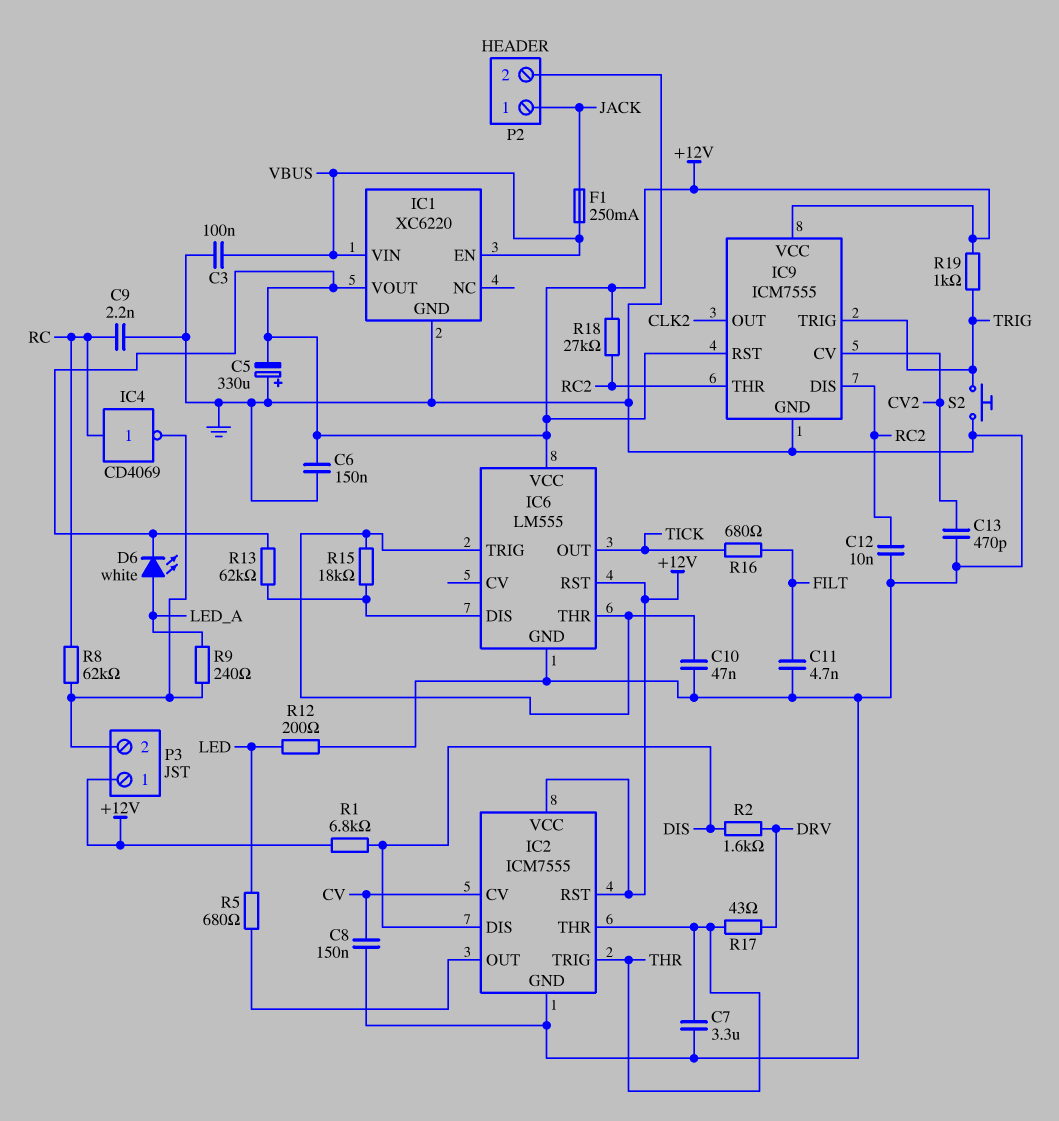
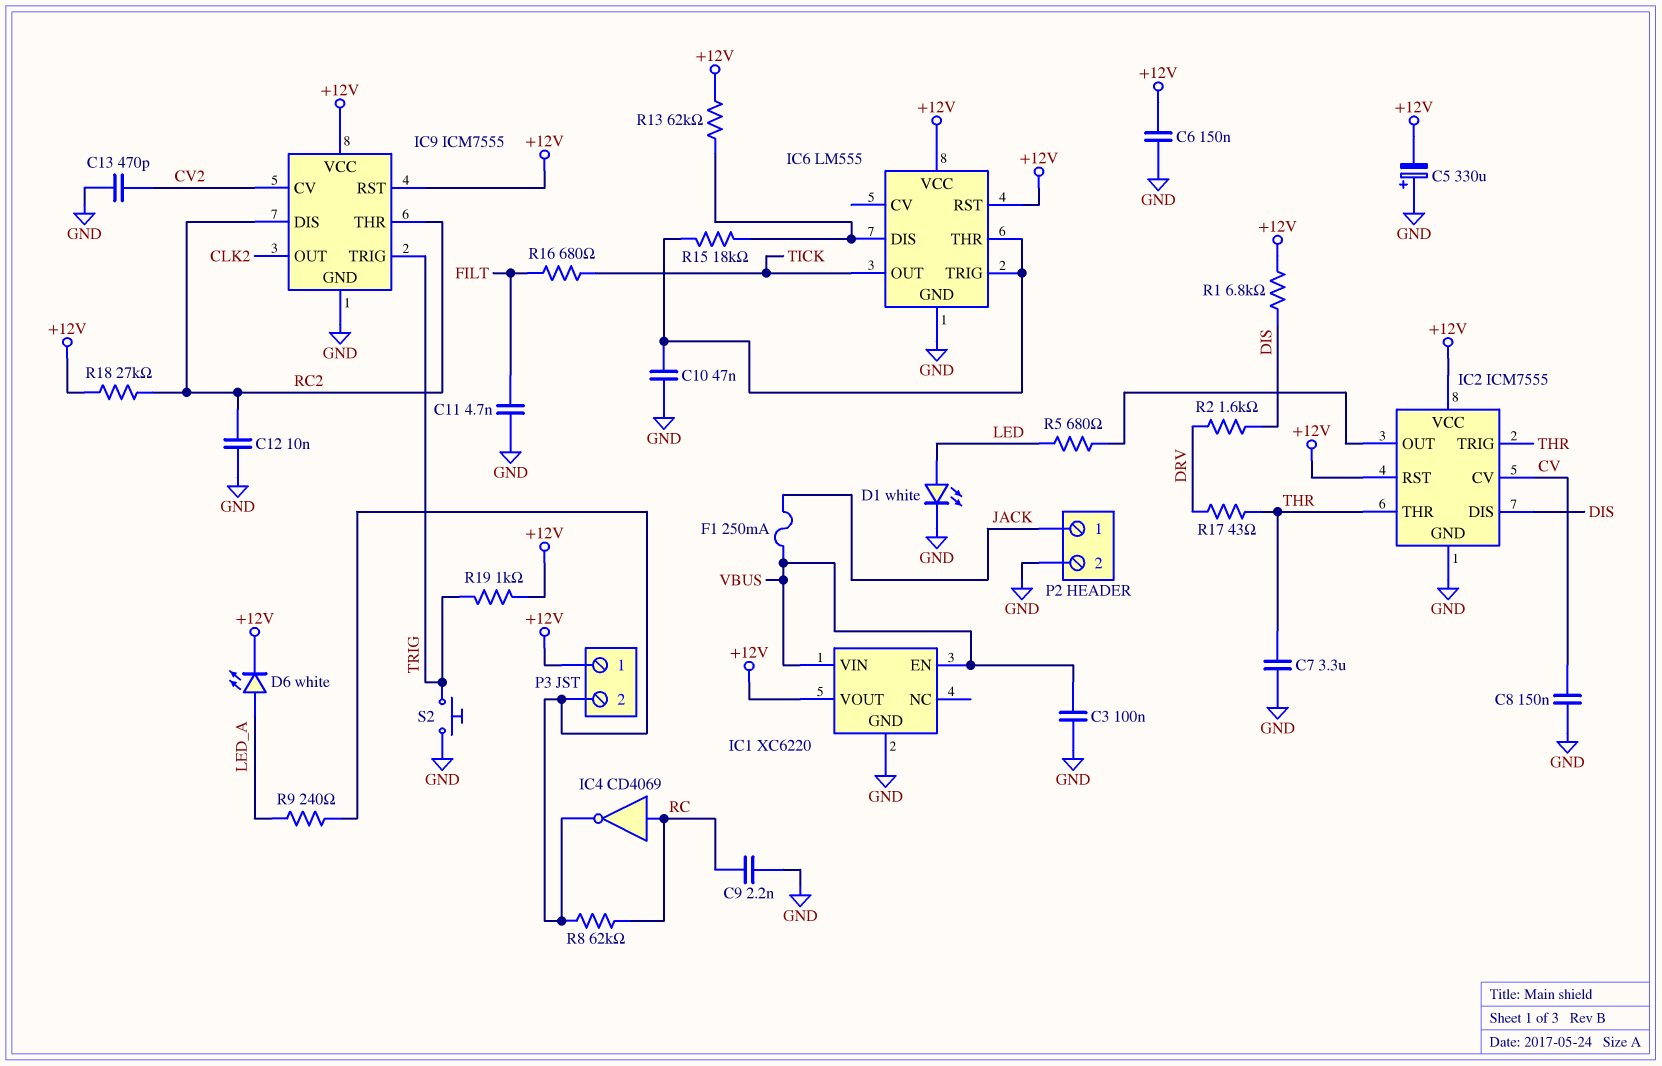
D1: none -> LED white (A LED, K GND)
R12: 200 (GND, LED) -> none

